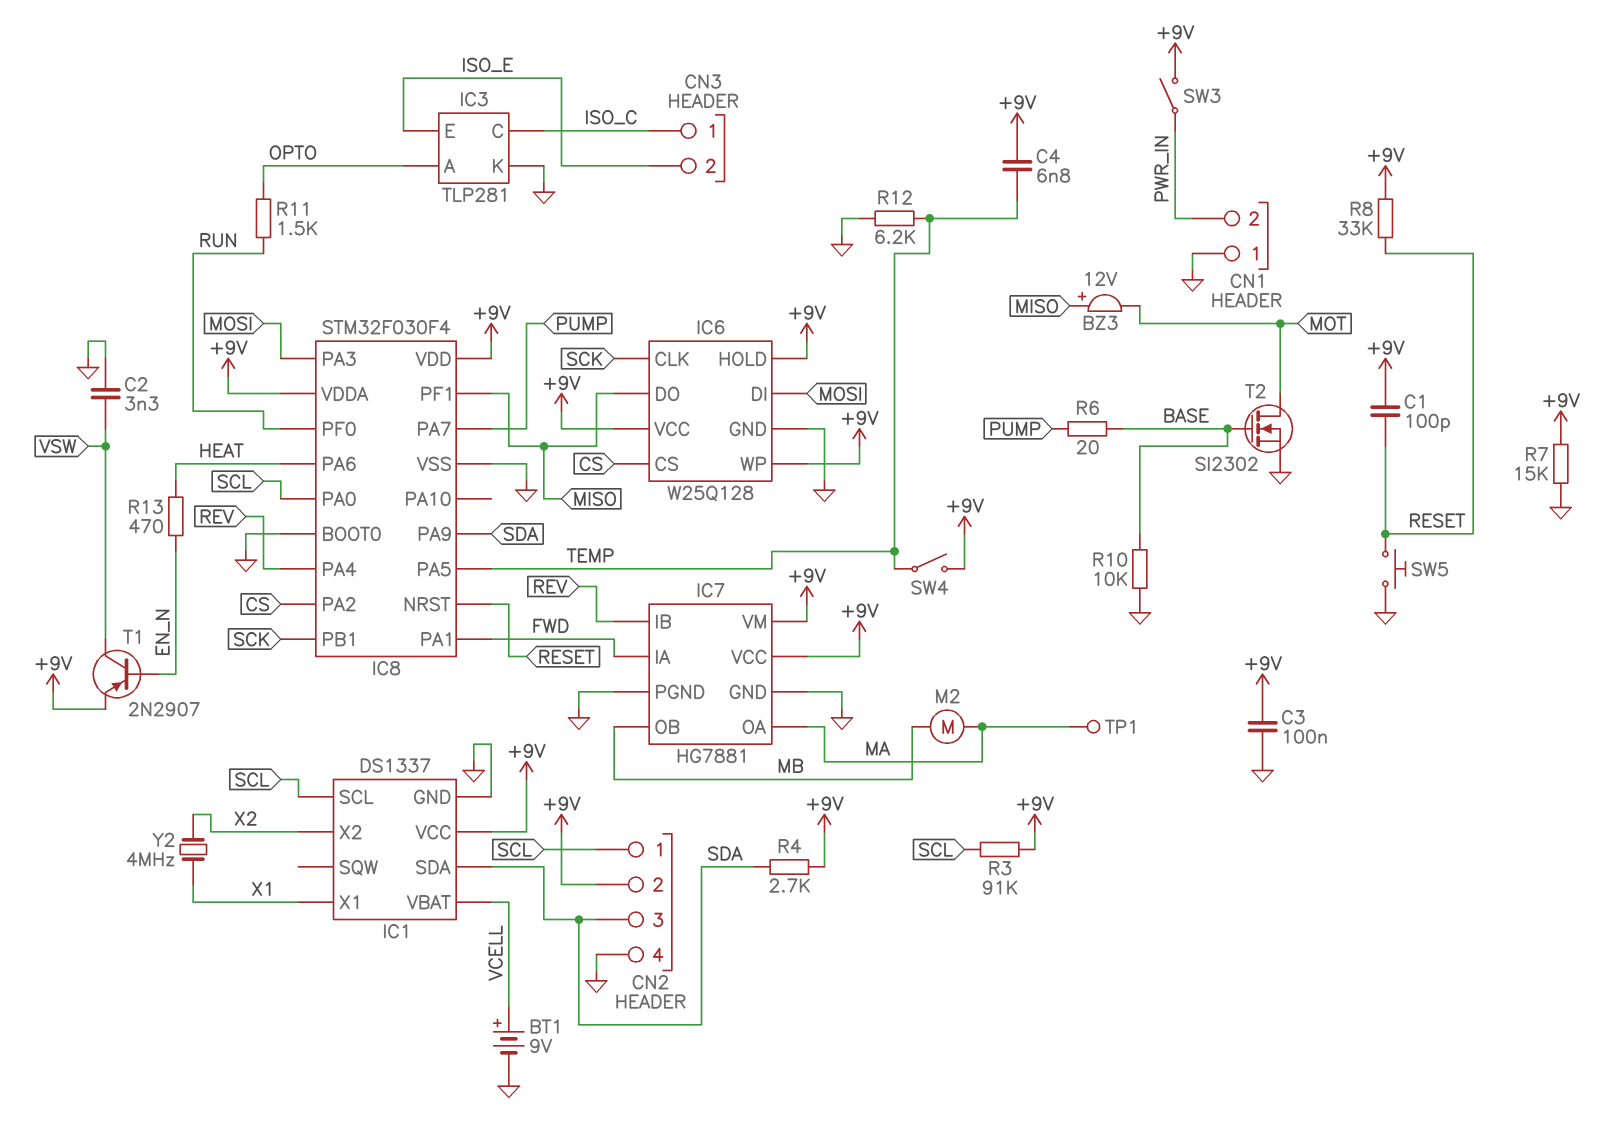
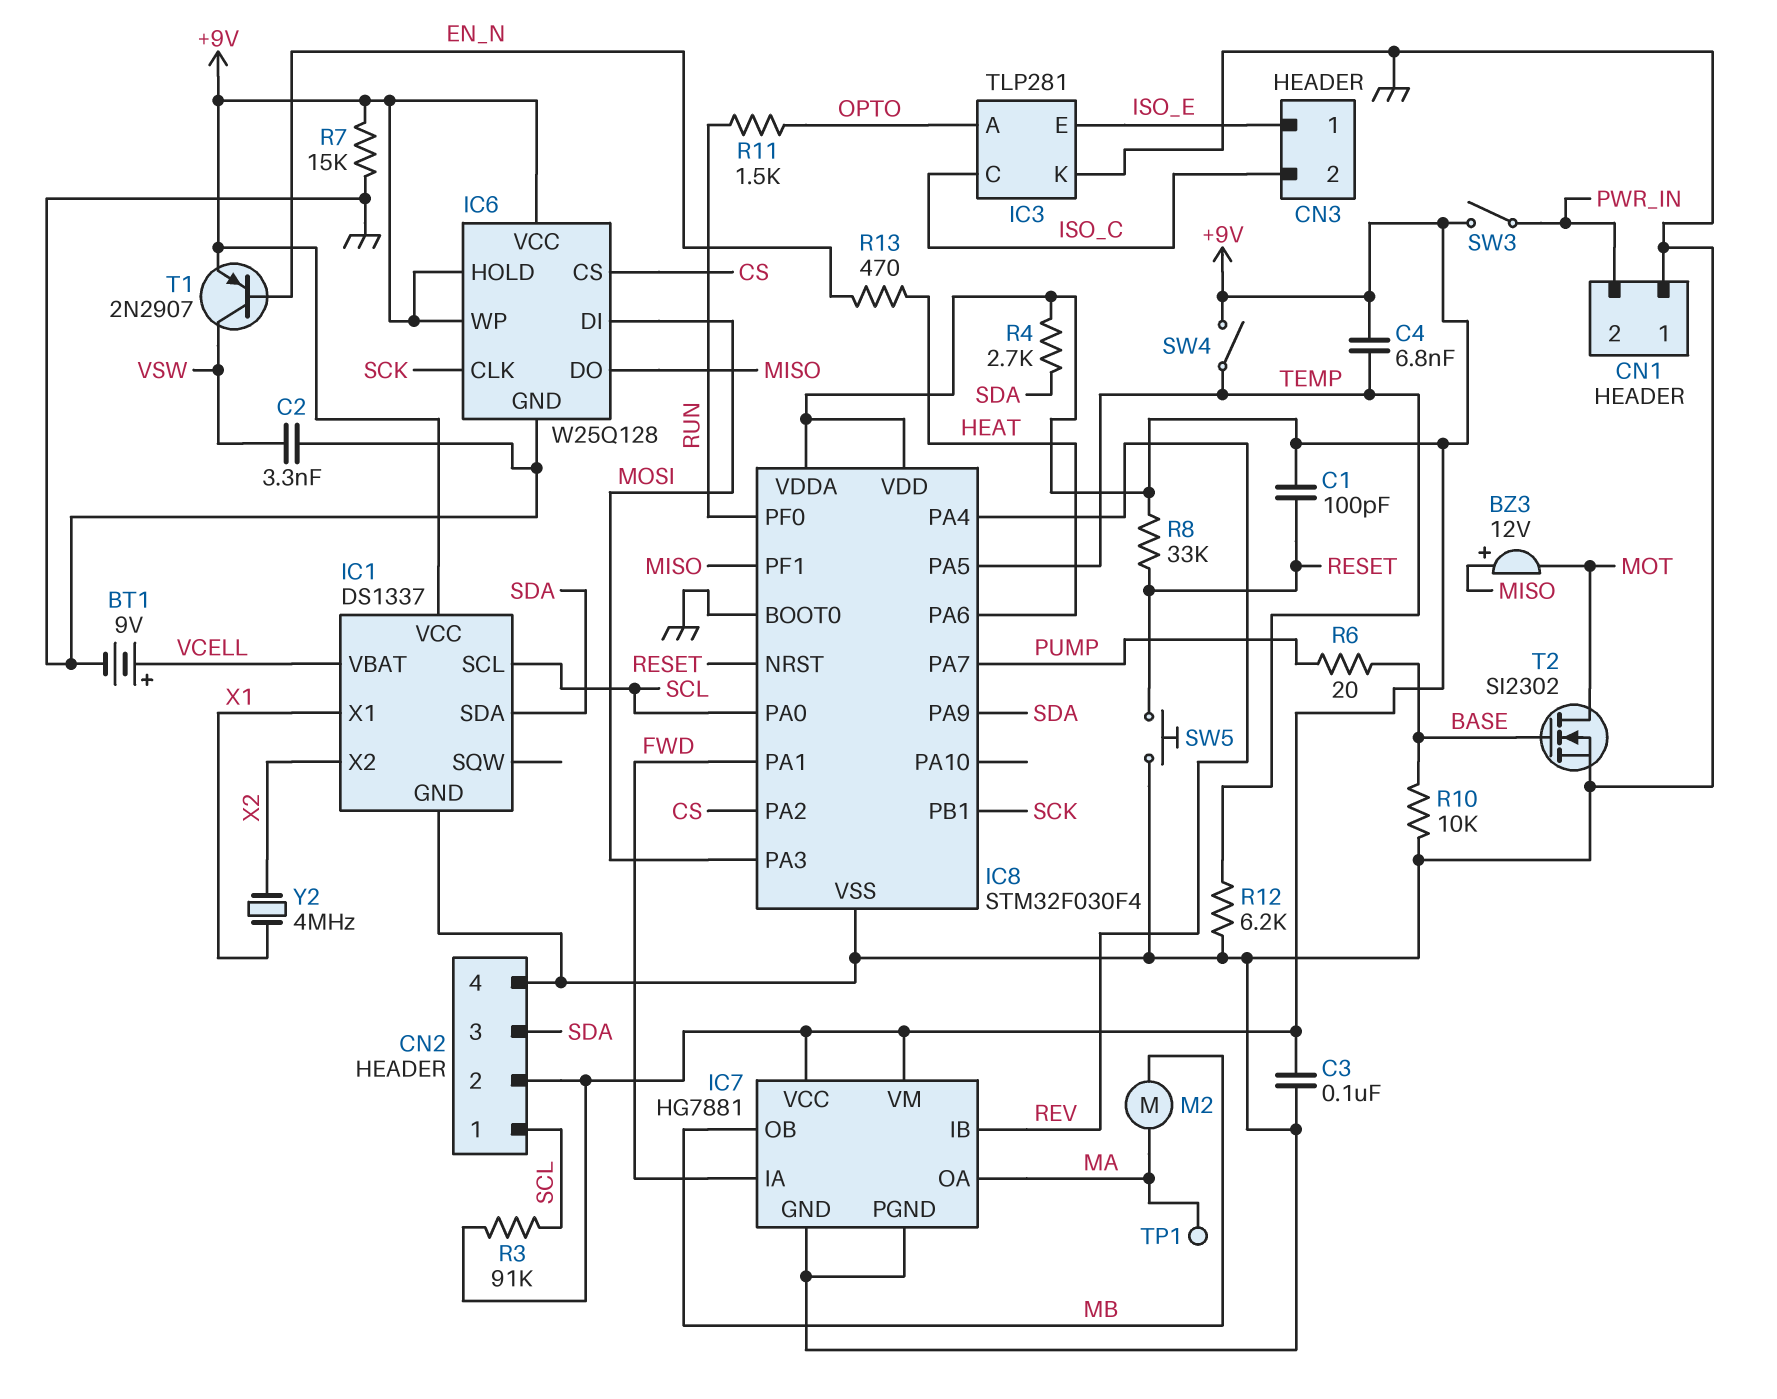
CN3 pin 1: ISO_C -> ISO_E
CN3 pin 2: ISO_E -> ISO_C

